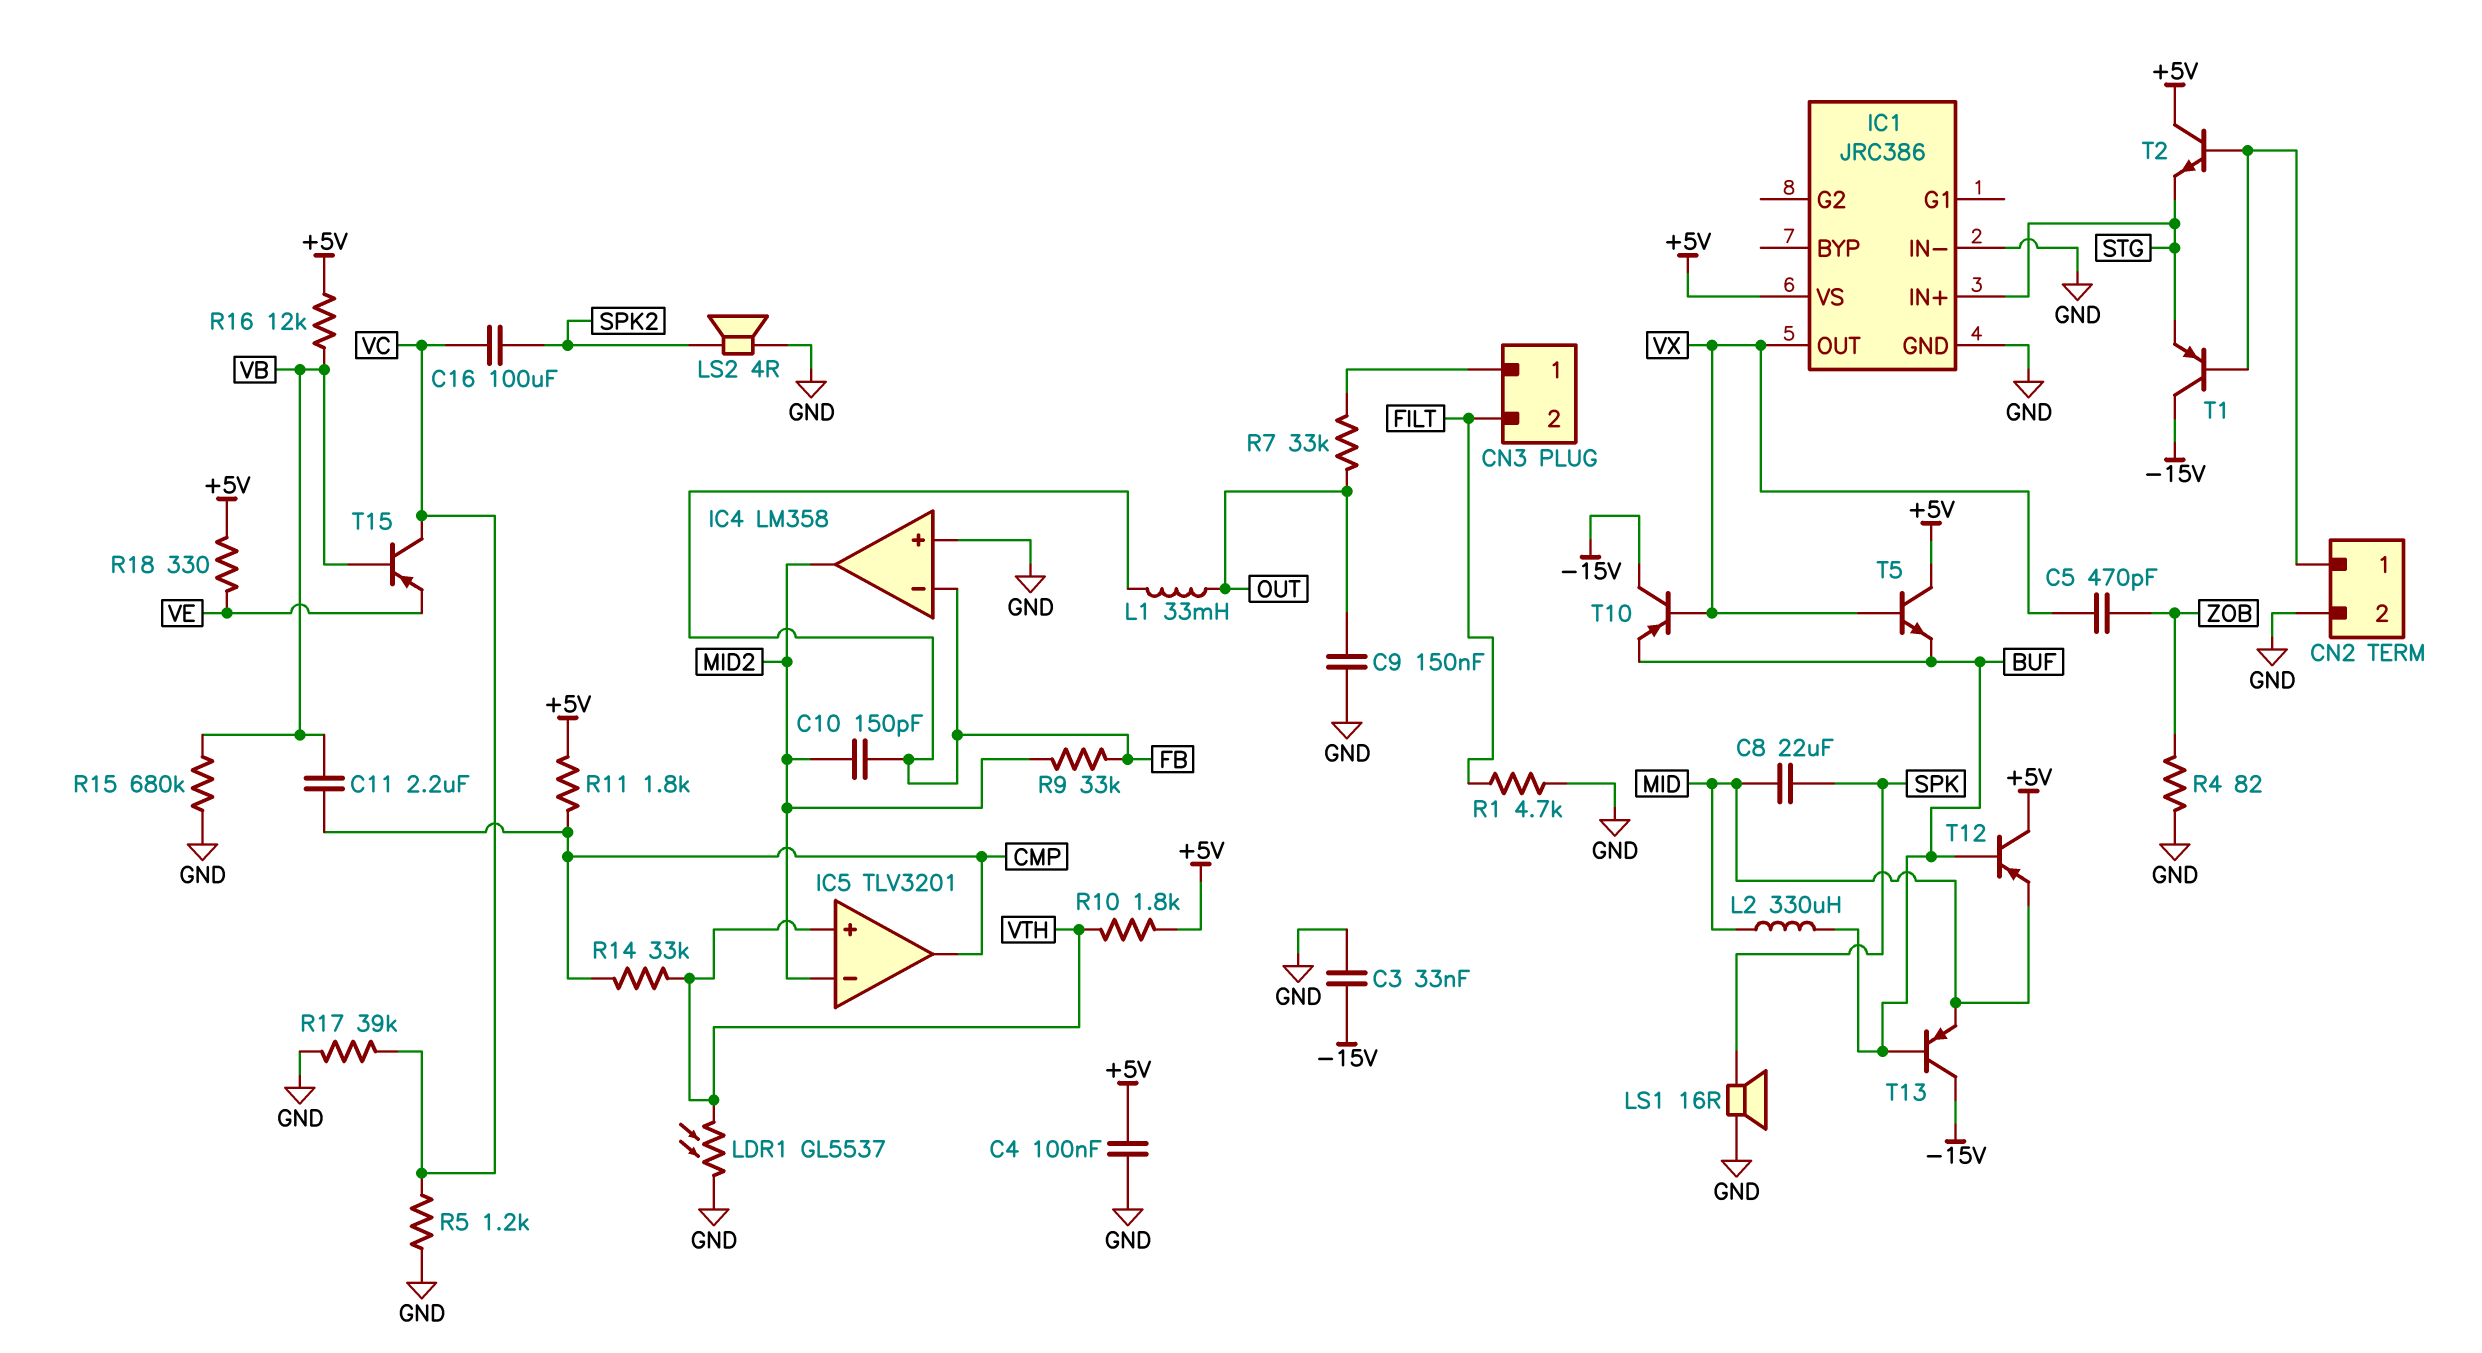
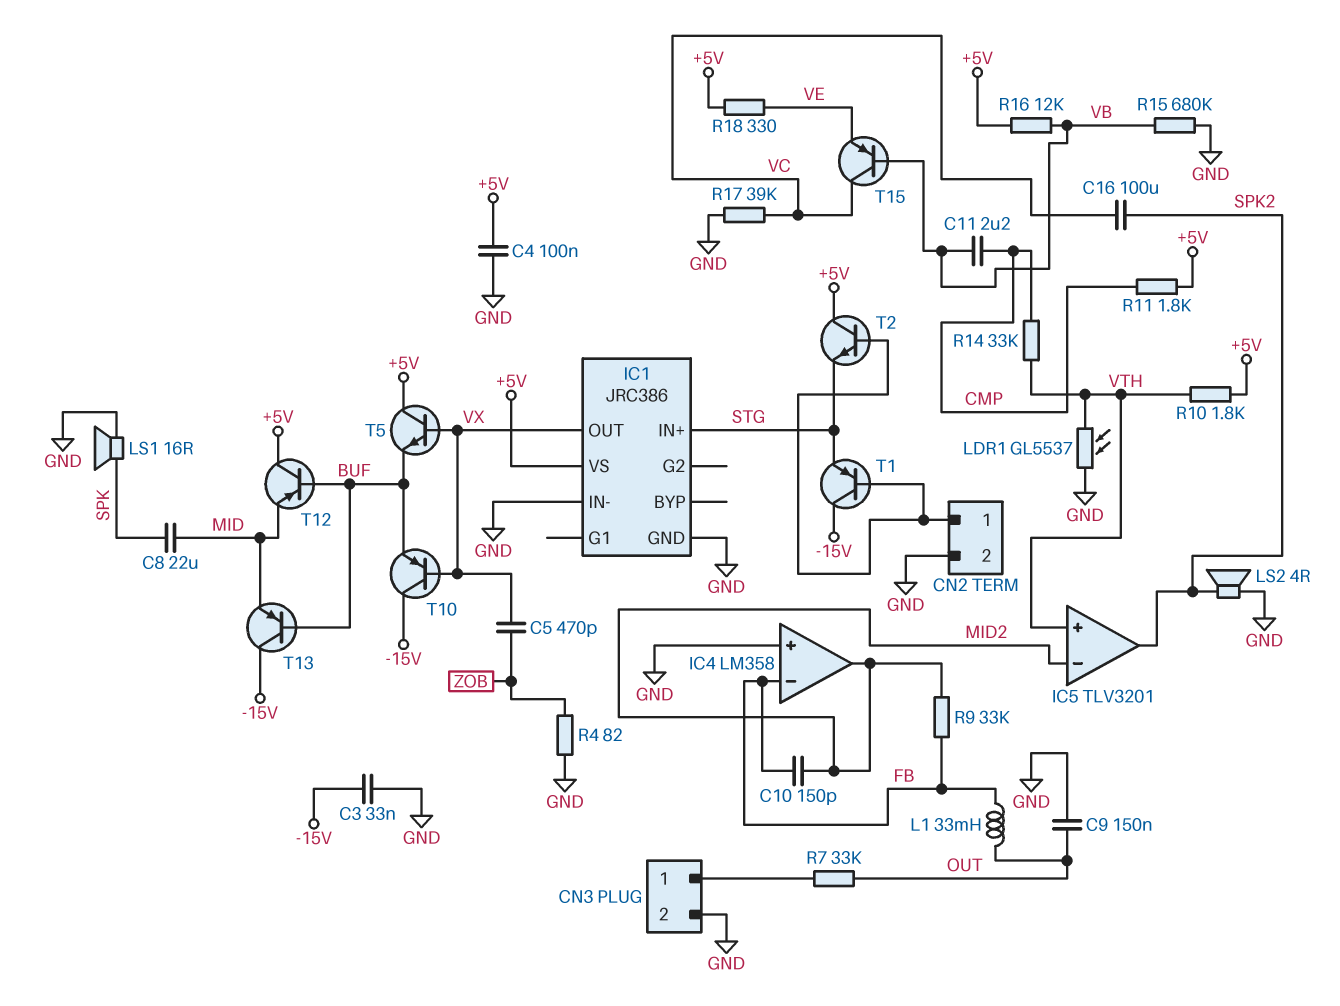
CN3 pin 2: FILT -> GND
IC5 pin out: CMP -> SPK2
L2: 330uH (BUF, MID) -> none
R1: 4.7k (FILT, GND) -> none
R5: 1.2k (GND, VC) -> none

